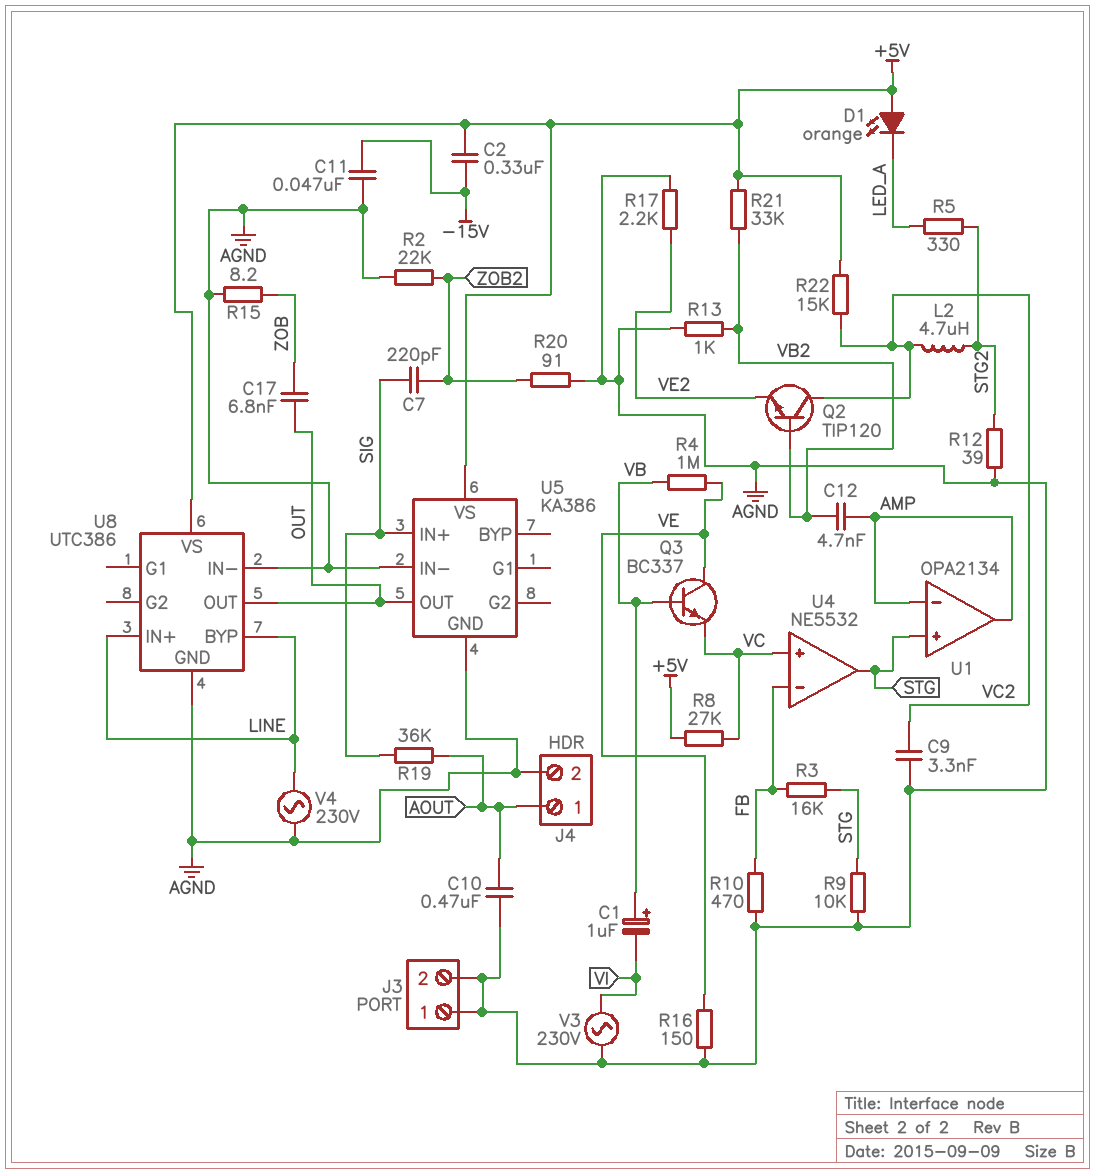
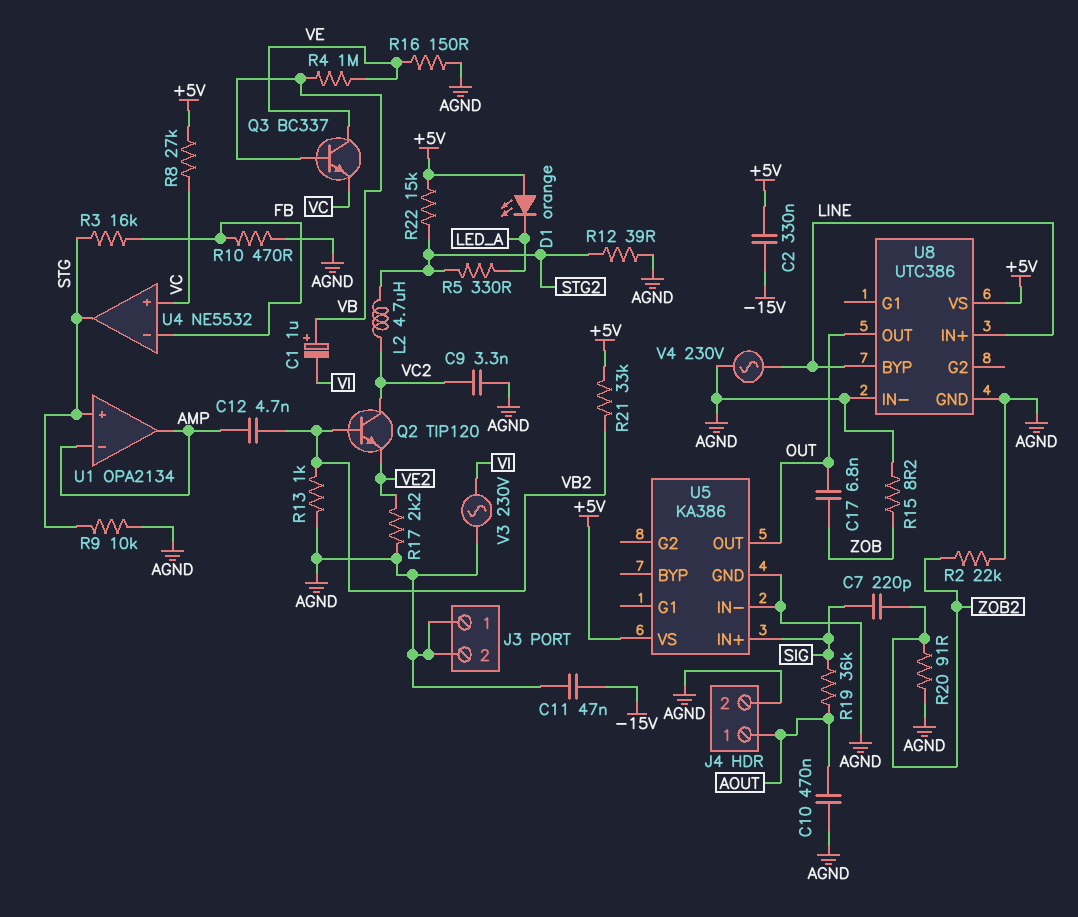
R22: 15k (+5V, VC2) -> 15k (+5V, STG2)

